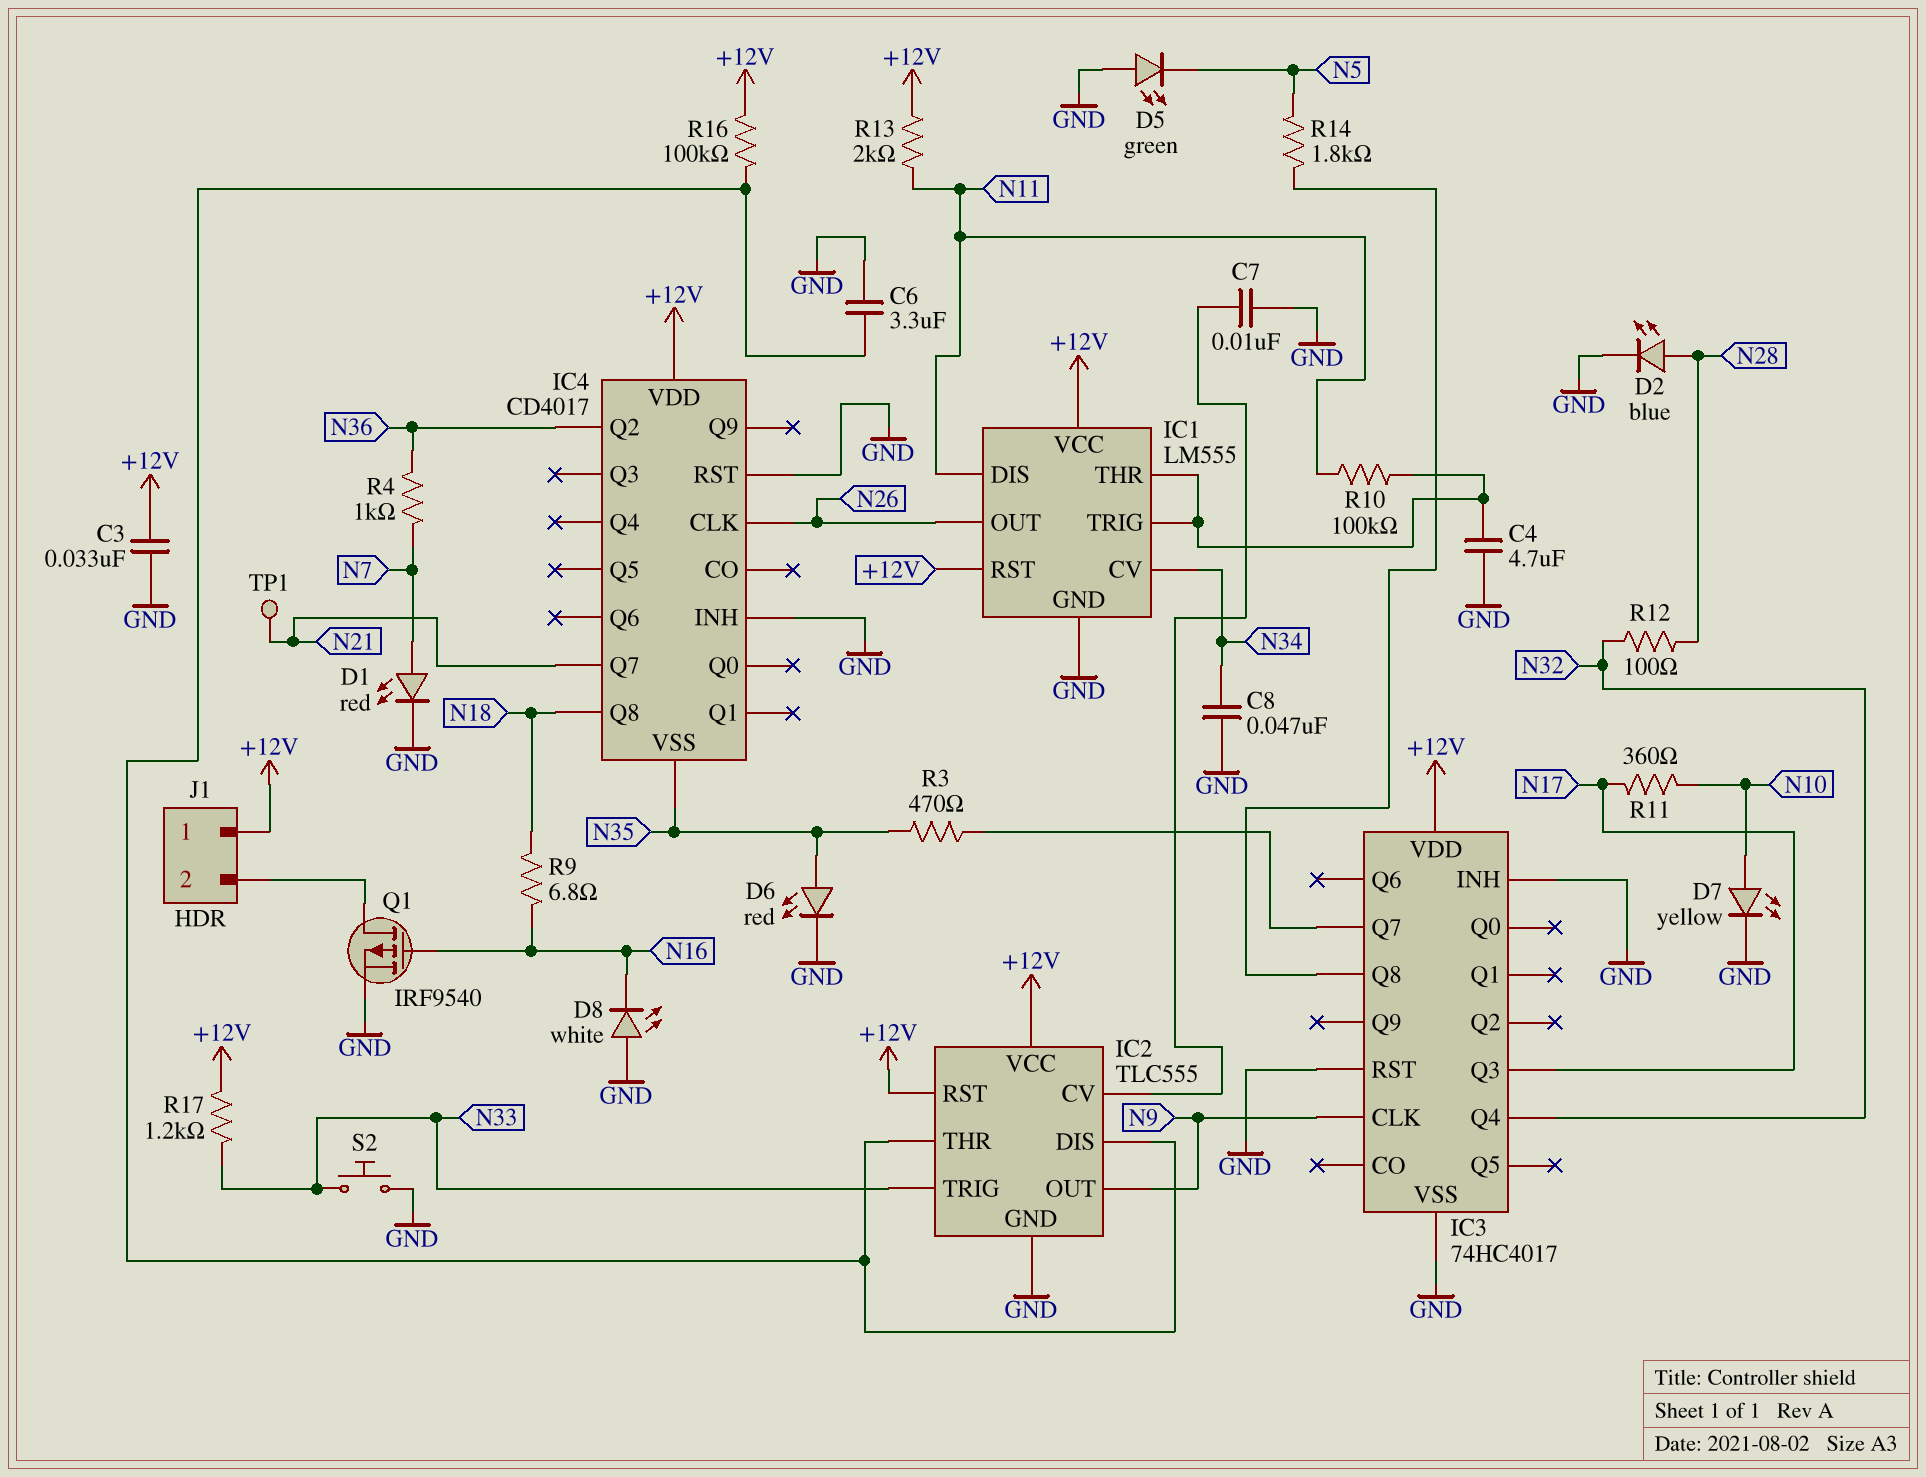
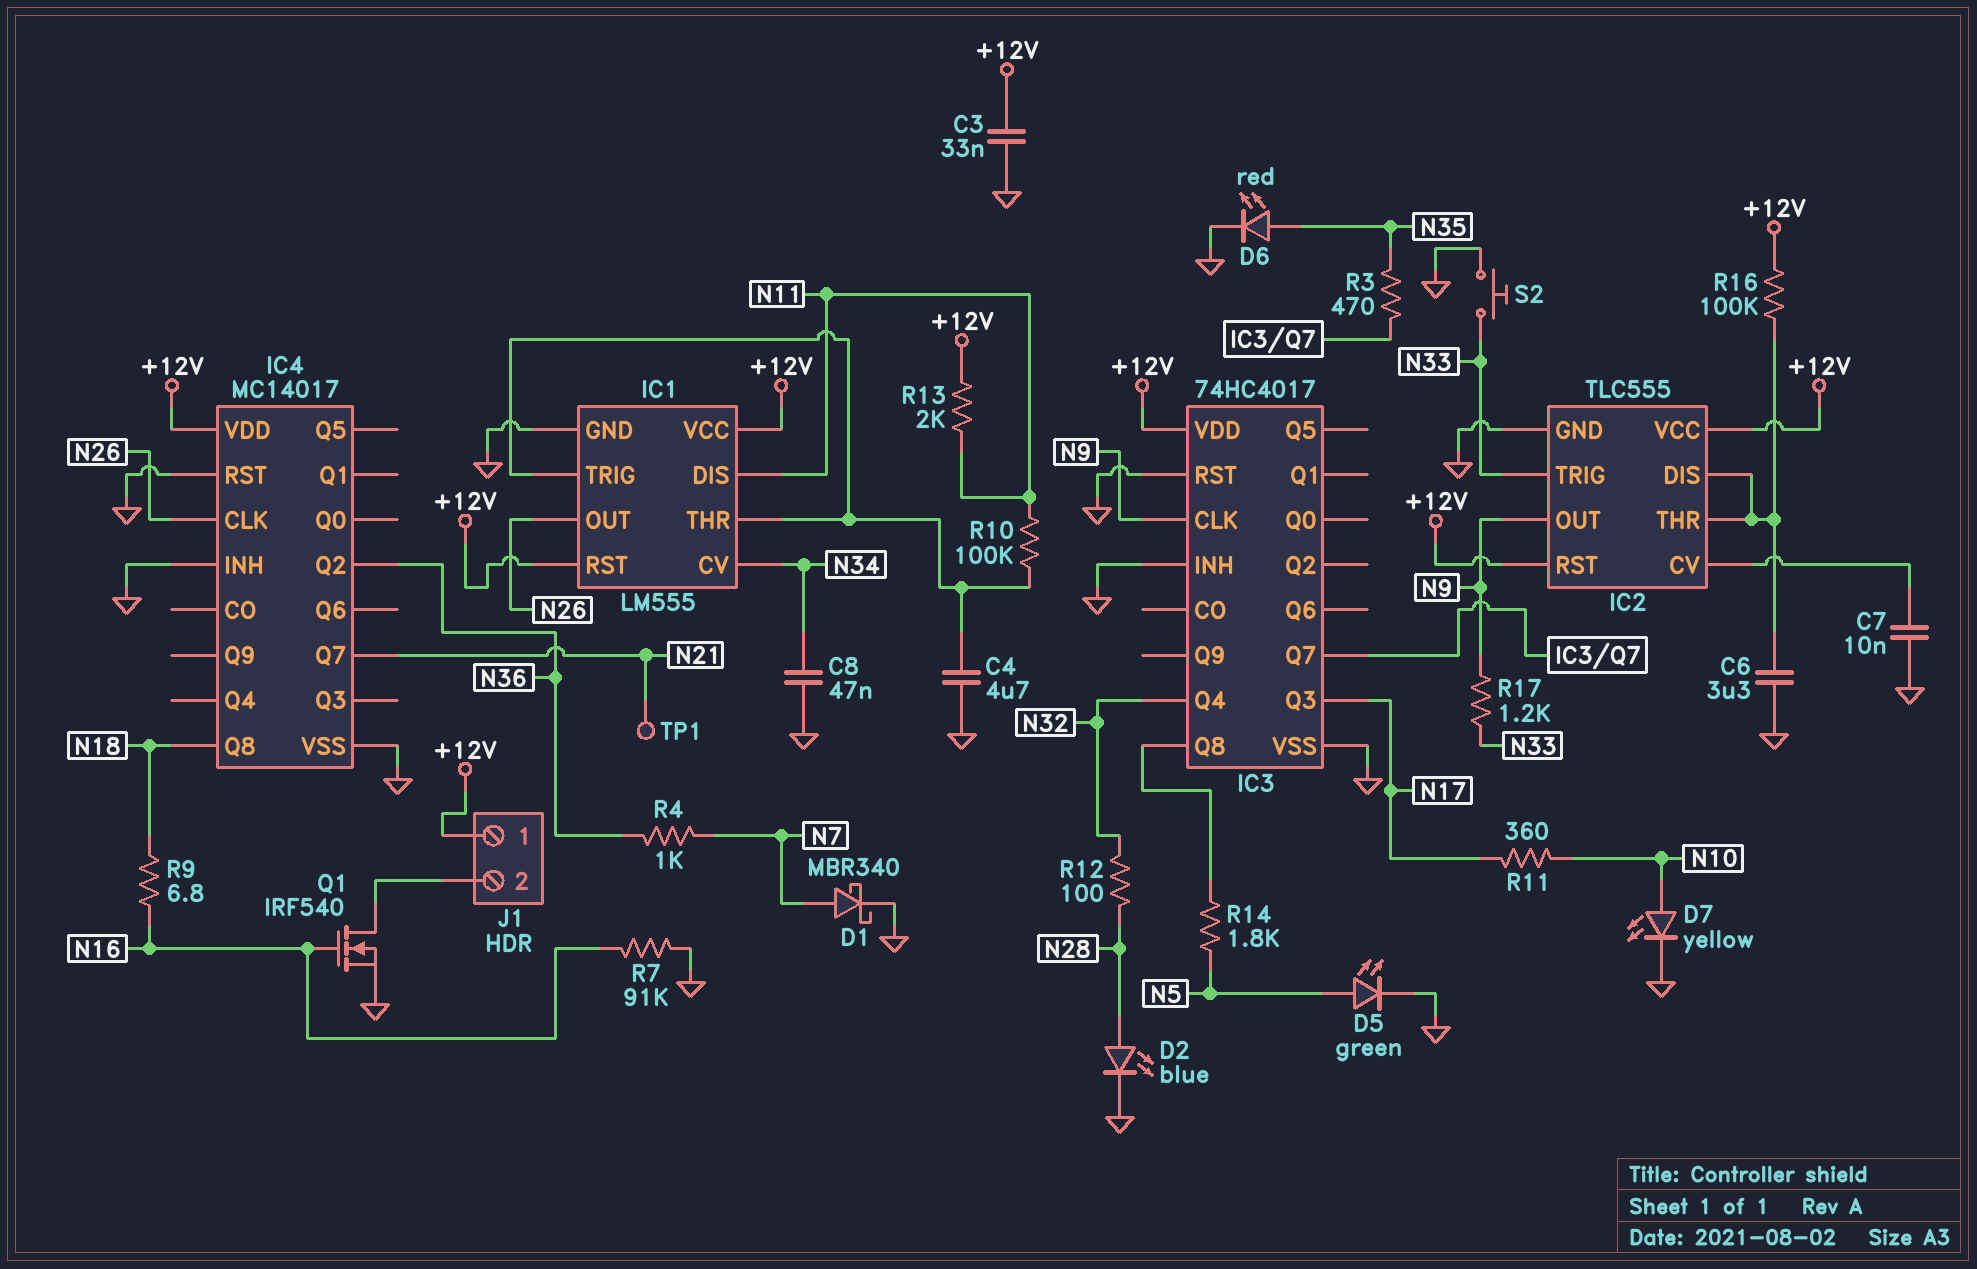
D1: LED red (A N7, K GND) -> schottky MBR340 (A N7, K GND)
D5: LED green (A GND, K N5) -> LED green (A N5, K GND)
D8: LED white (A GND, K N16) -> none
IC4: CD4017 -> MC14017
IC4 pin VSS: N35 -> GND
Q1: PMOS IRF9540 (G N16, D J1/2, S GND) -> NMOS IRF540 (G N16, D J1/2, S GND)
R7: none -> 91k (GND, N16)
R17: 1.2k (+12V, N33) -> 1.2k (N9, N33)

